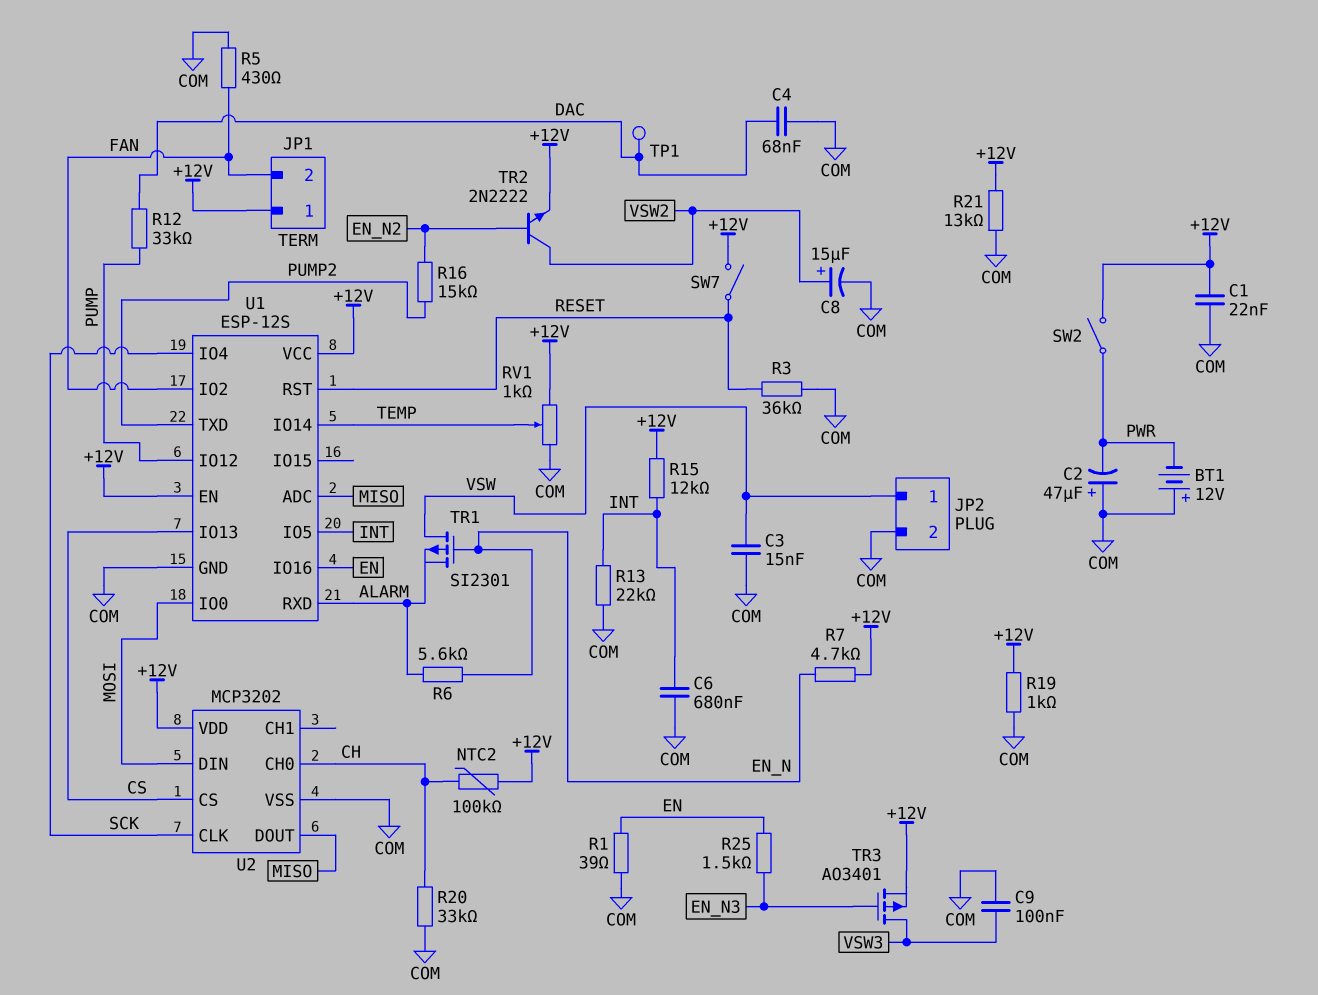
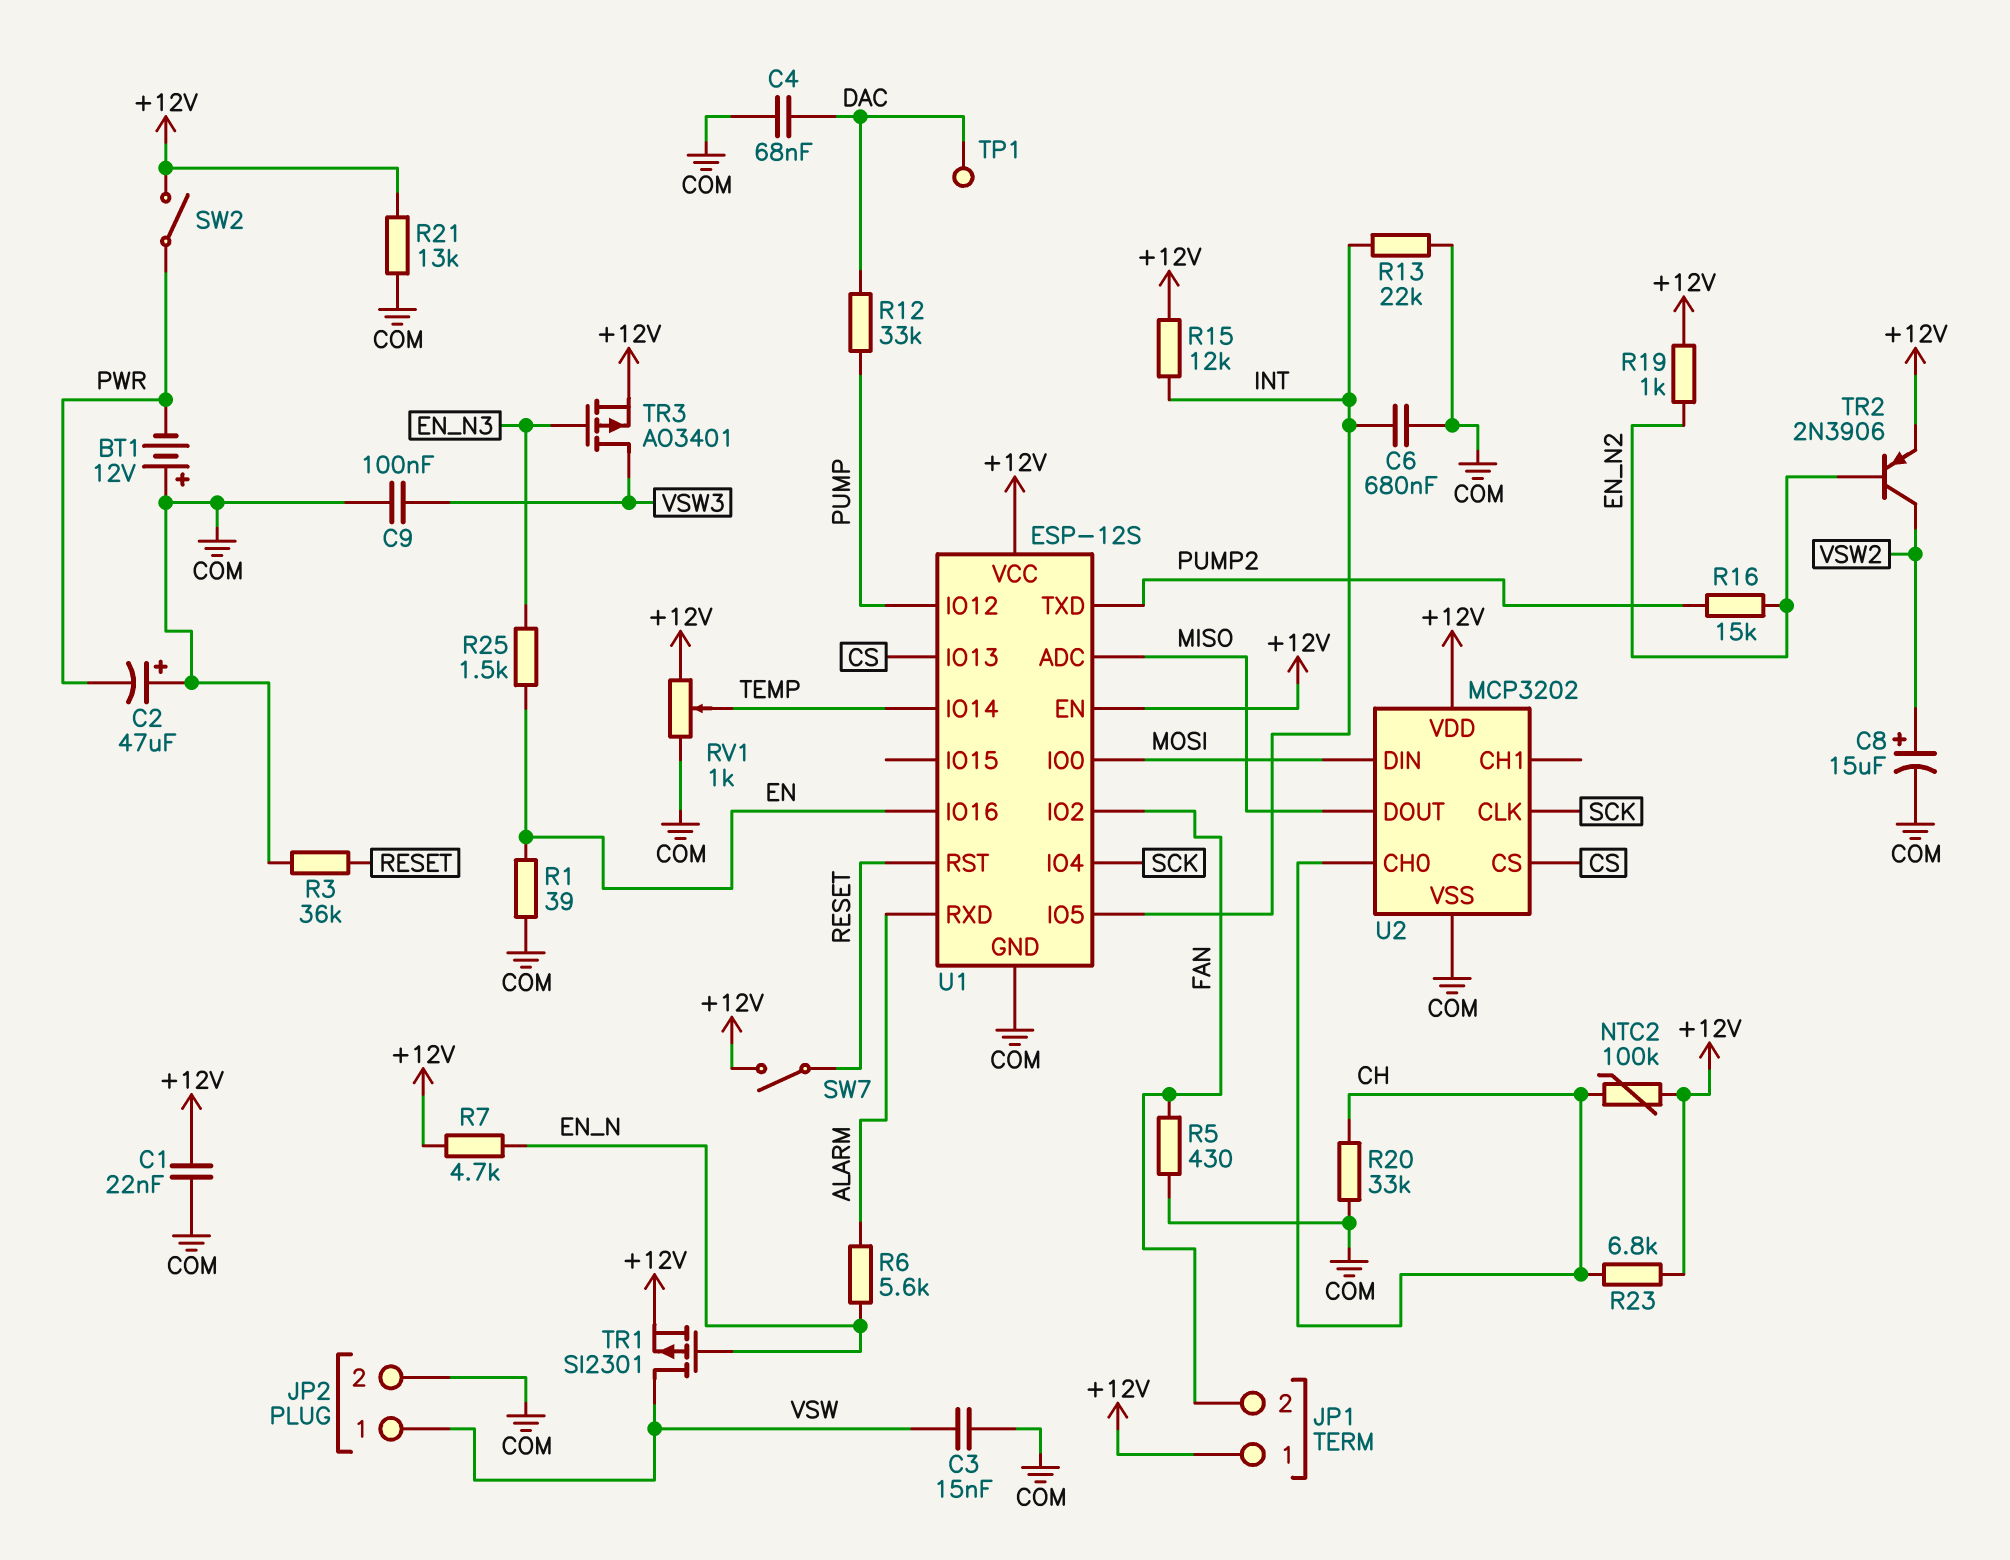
R19: 1k (+12V, COM) -> 1k (+12V, EN_N2)
R23: none -> 6.8k (+12V, CH)
TR1: PMOS SI2301 (G EN_N, D VSW, S ALARM) -> PMOS SI2301 (G EN_N, D VSW, S +12V)
TR2: NPN 2N2222 (B EN_N2, C VSW2, E +12V) -> PNP 2N3906 (B EN_N2, C VSW2, E +12V)

